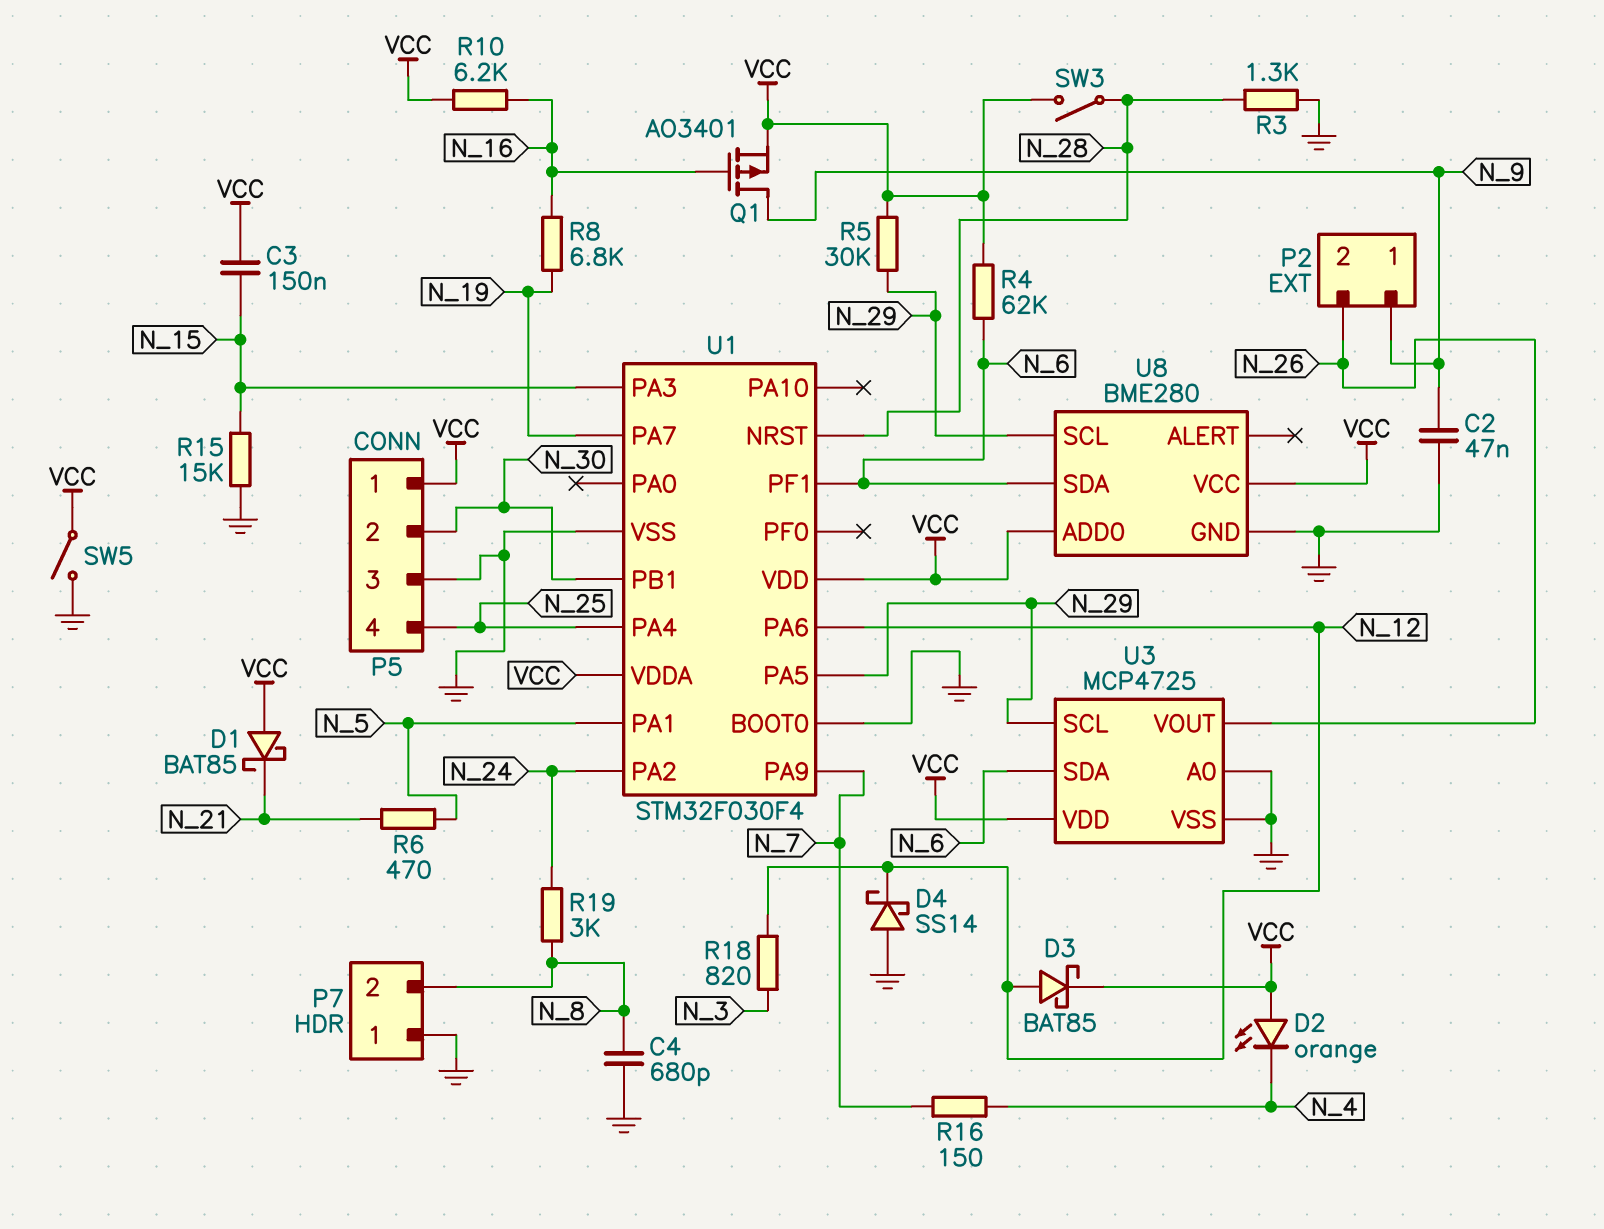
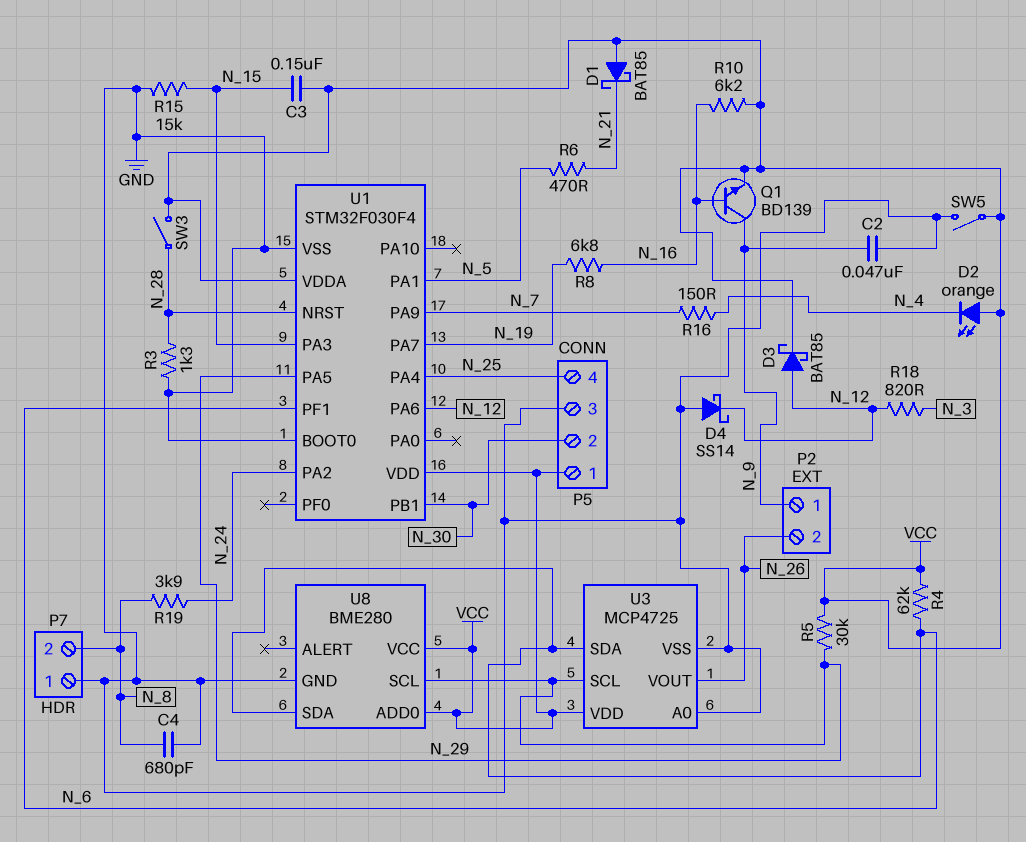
Q1: PMOS AO3401 (G N_16, D N_9, S VCC) -> NPN BD139 (B N_16, C N_9, E VCC)
R19: 3k (N_8, N_24) -> 3.9k (N_8, N_24)

